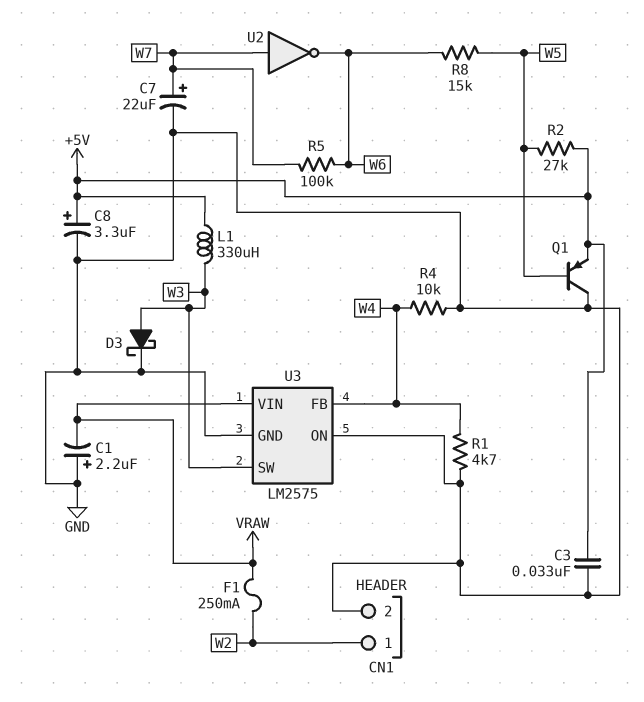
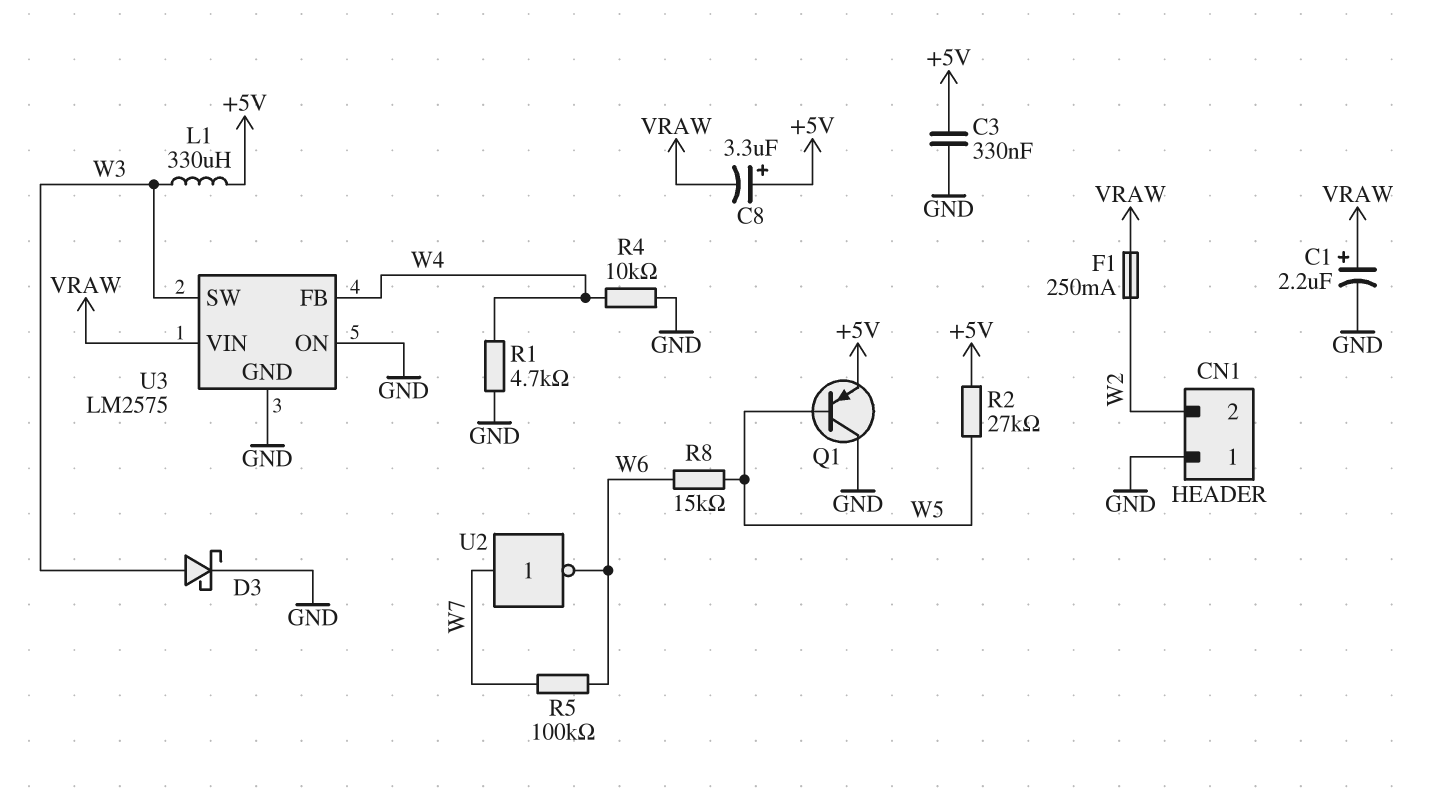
C1: 2.2uF (plus GND, minus VRAW) -> 2.2uF (plus VRAW, minus GND)
C3: 33nF (+5V, GND) -> 330nF (+5V, GND)
C7: 22uF (plus W7, minus GND) -> none
C8: 3.3uF (plus +5V, minus GND) -> 3.3uF (plus +5V, minus VRAW)
CN1 pin 1: W2 -> GND
CN1 pin 2: GND -> W2

